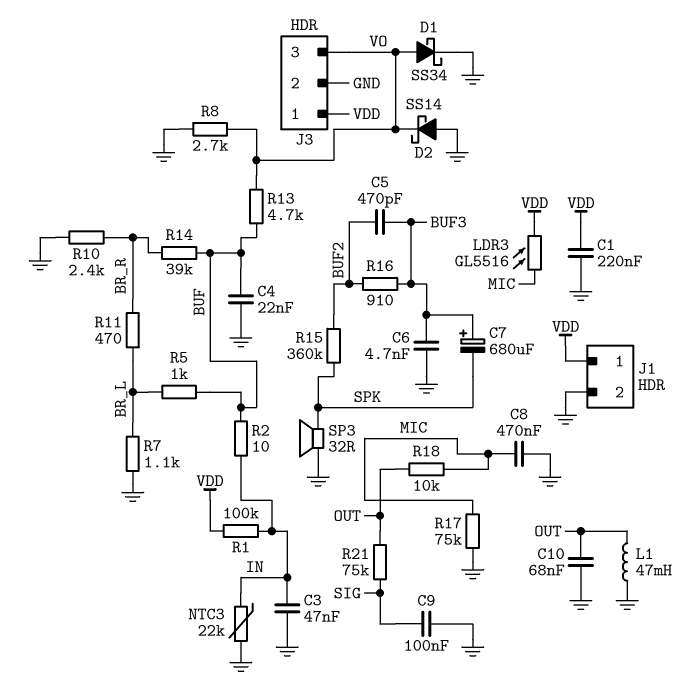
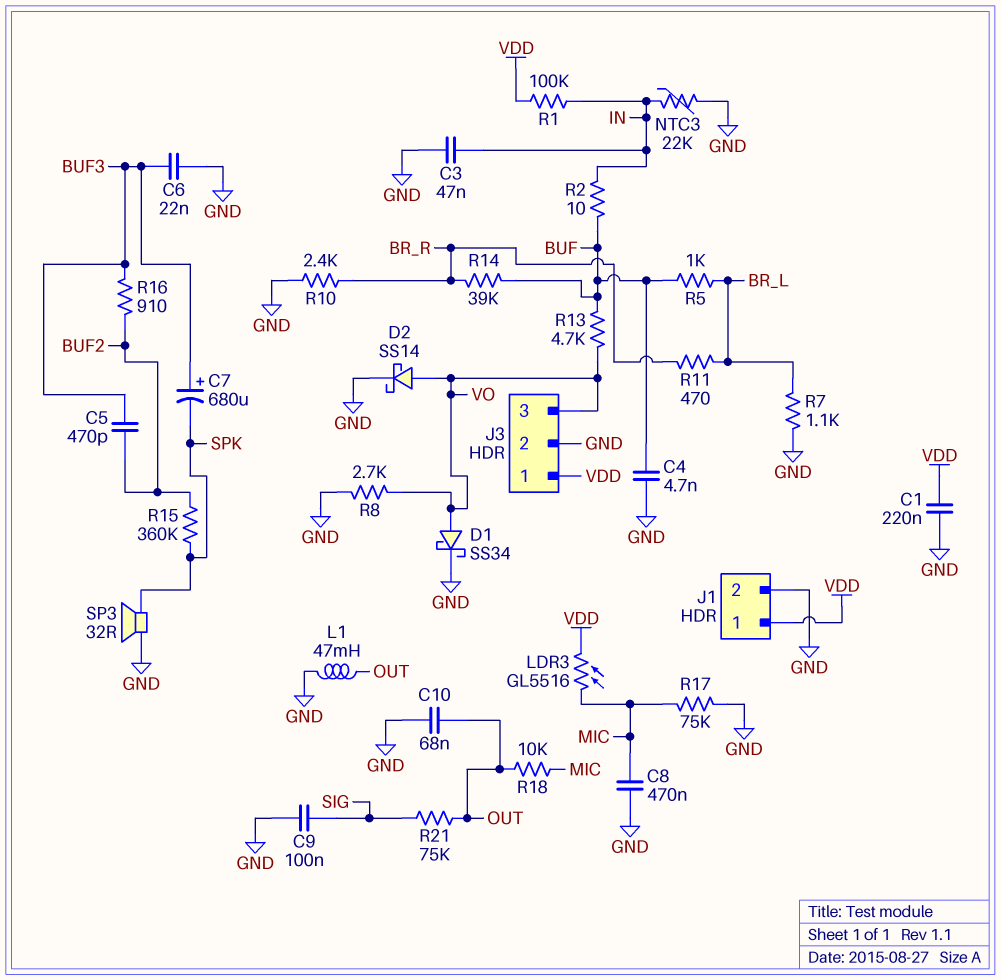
C4: 22nF (BUF, GND) -> 4.7nF (BUF, GND)
C6: 4.7nF (BUF3, GND) -> 22nF (BUF3, GND)
D2: schottky SS14 (A GND, K VO) -> schottky SS14 (A VO, K GND)

